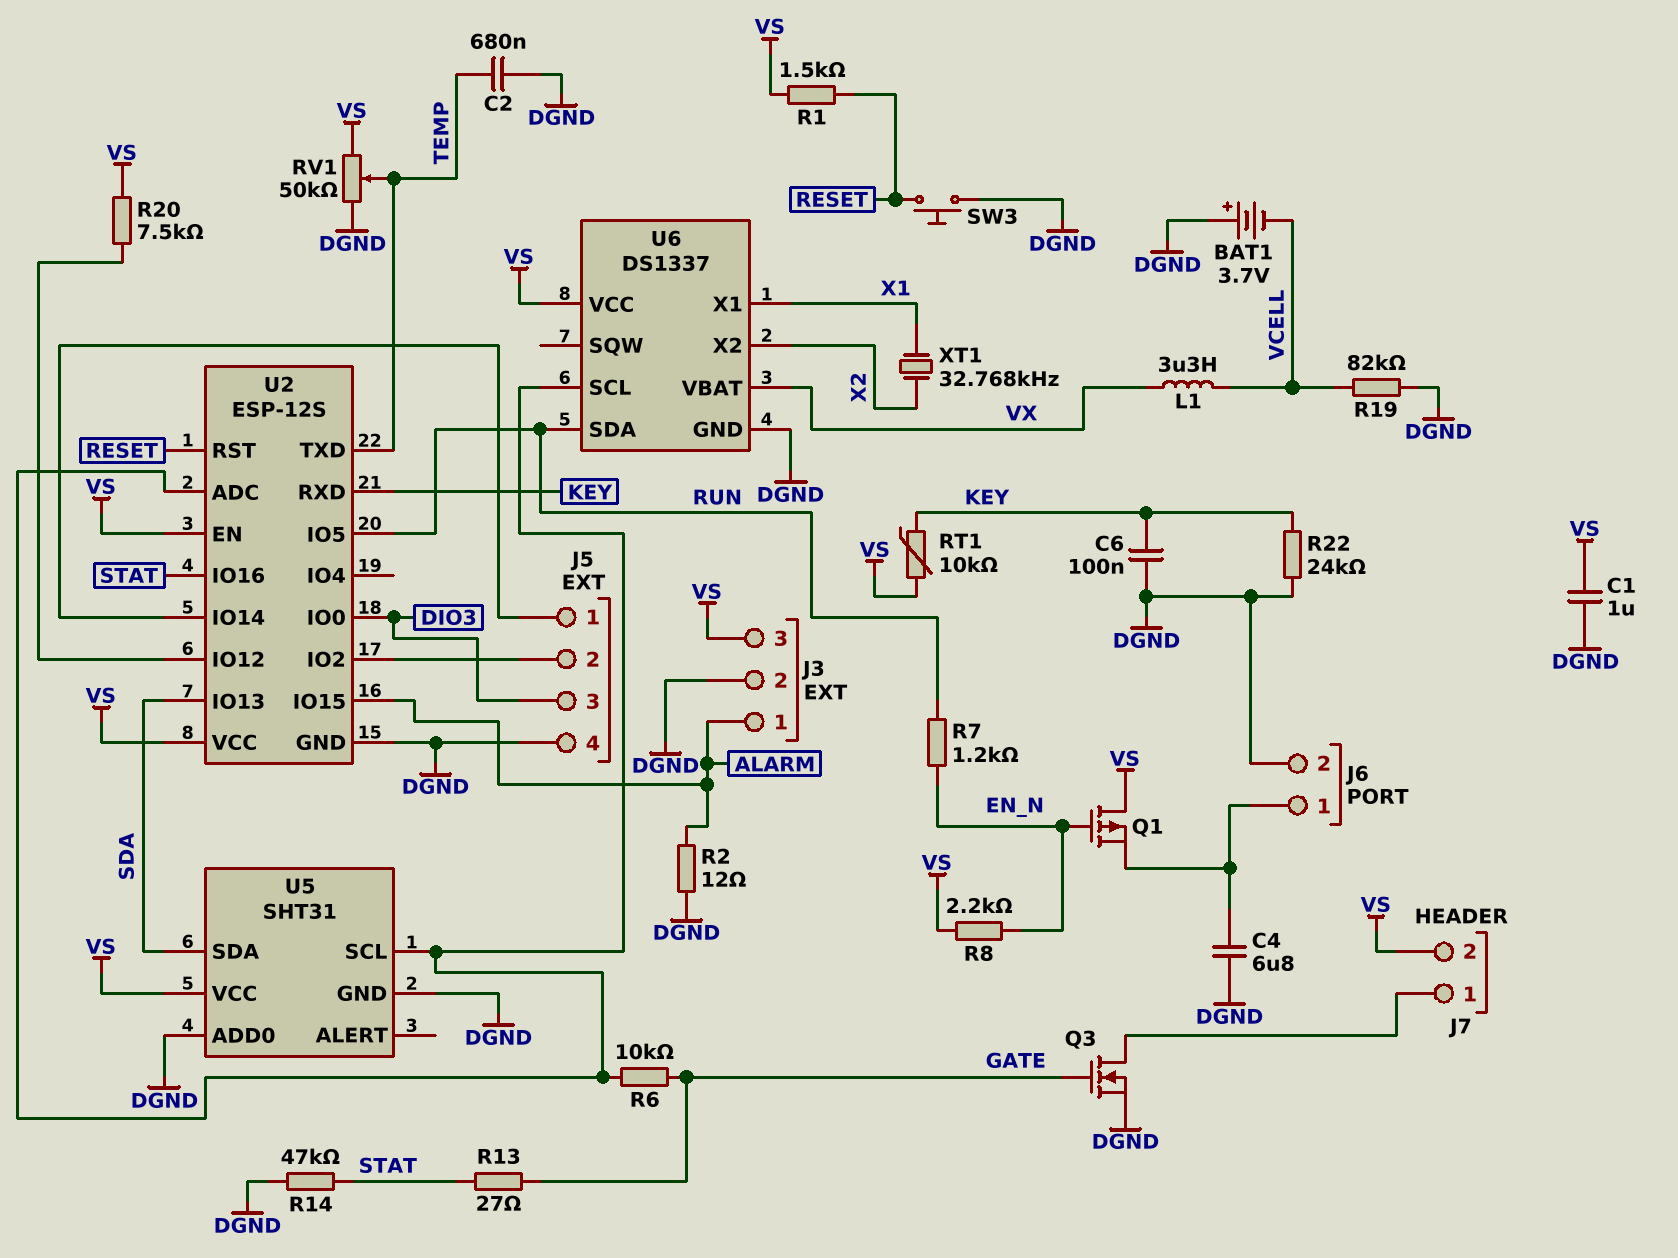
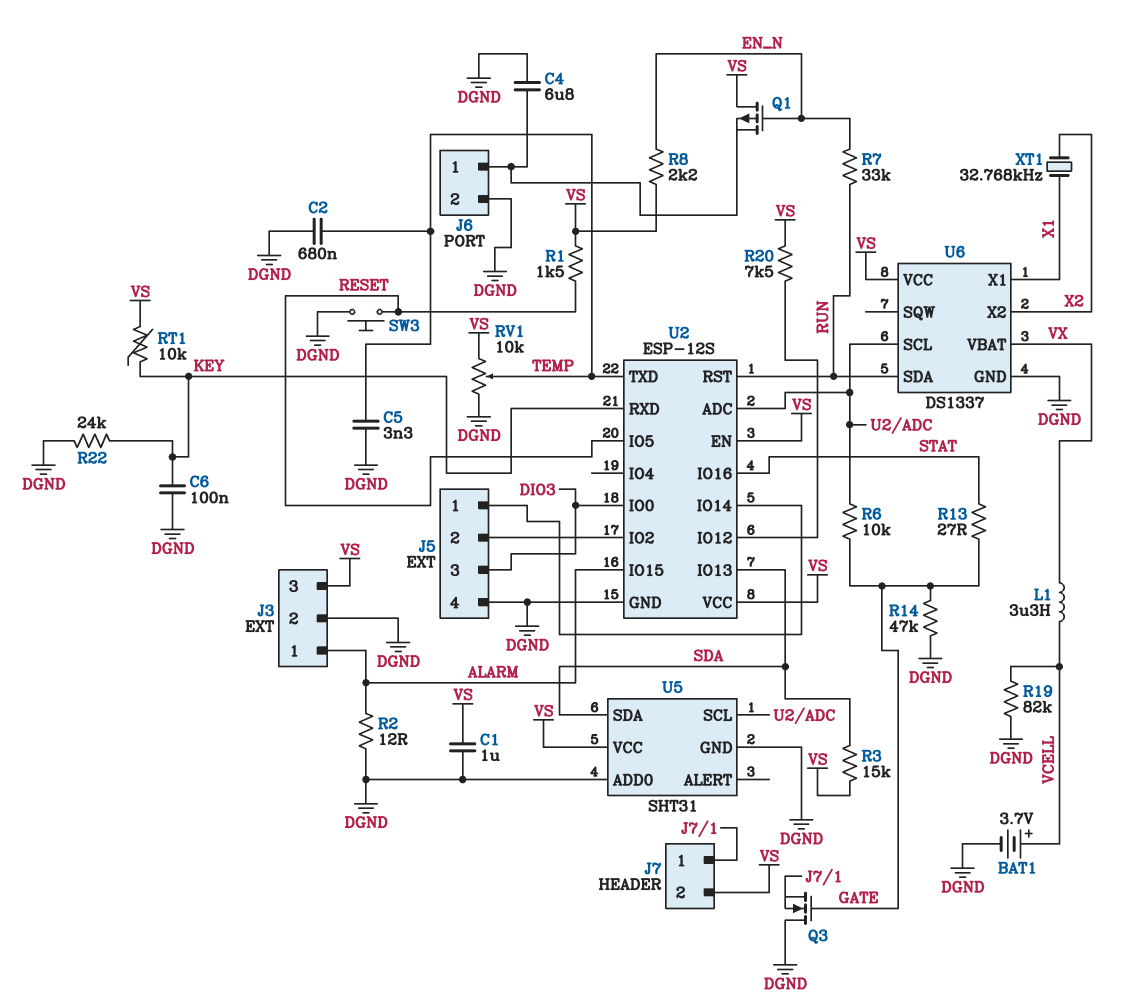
BAT1: 3.7V (plus DGND, minus VCELL) -> 3.7V (plus VCELL, minus DGND)
C5: none -> 3.3nF (DGND, TEMP)
Q3: NMOS (G GATE, D J7/1, S DGND) -> NMOS (G GATE, D DGND, S J7/1)
R3: none -> 15k (SDA, VS)
R7: 1.2k (EN_N, RUN) -> 33k (EN_N, RUN)
R14: 47k (DGND, STAT) -> 47k (DGND, GATE)
RV1: 50k (DGND, VS, wiper TEMP) -> 10k (DGND, VS, wiper TEMP)
U2 pin IO5: RUN -> RESET
U2 pin RST: RESET -> RUN

